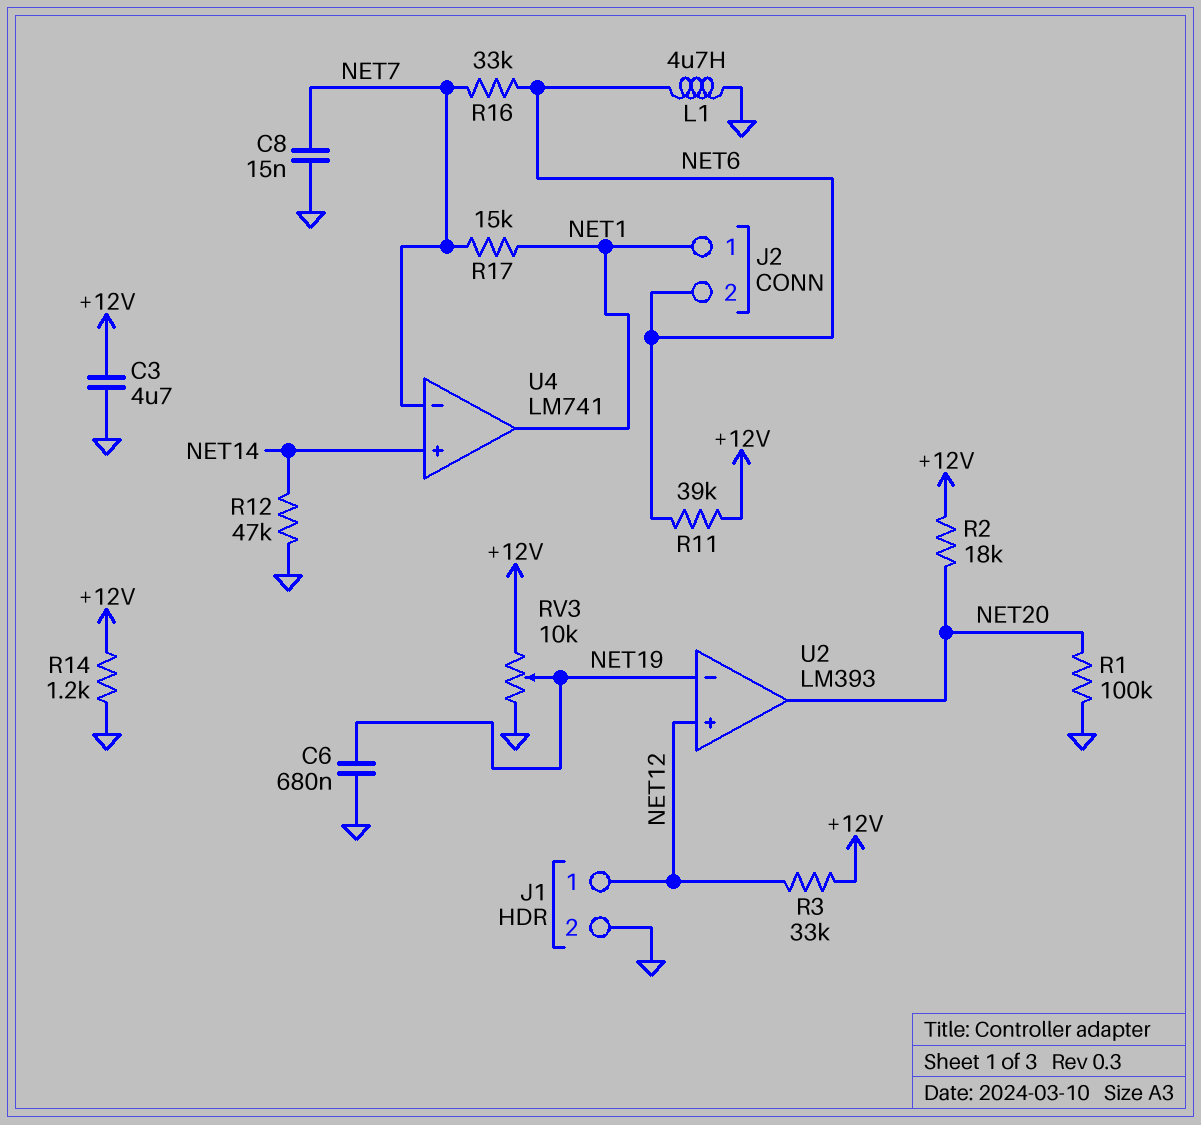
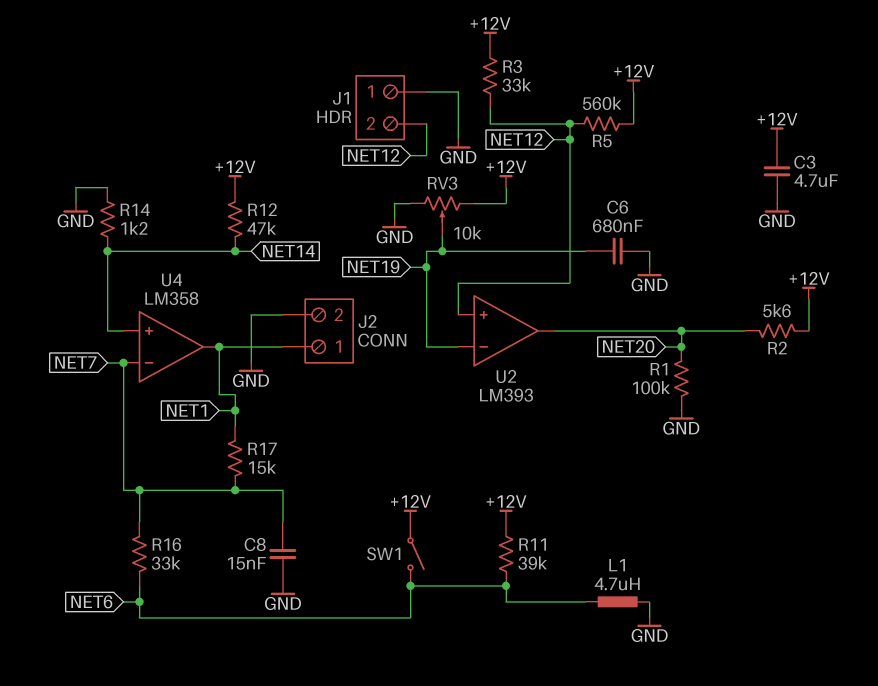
J1 pin 1: NET12 -> GND
J1 pin 2: GND -> NET12
J2 pin 2: NET6 -> GND
R2: 18k (+12V, NET20) -> 5.6k (+12V, NET20)
R5: none -> 560k (+12V, NET12)
R12: 47k (GND, NET14) -> 47k (+12V, NET14)
R14: 1.2k (+12V, GND) -> 1.2k (GND, NET14)
SW1: none -> switch (+12V, NET6)
U4: LM741 -> LM358

